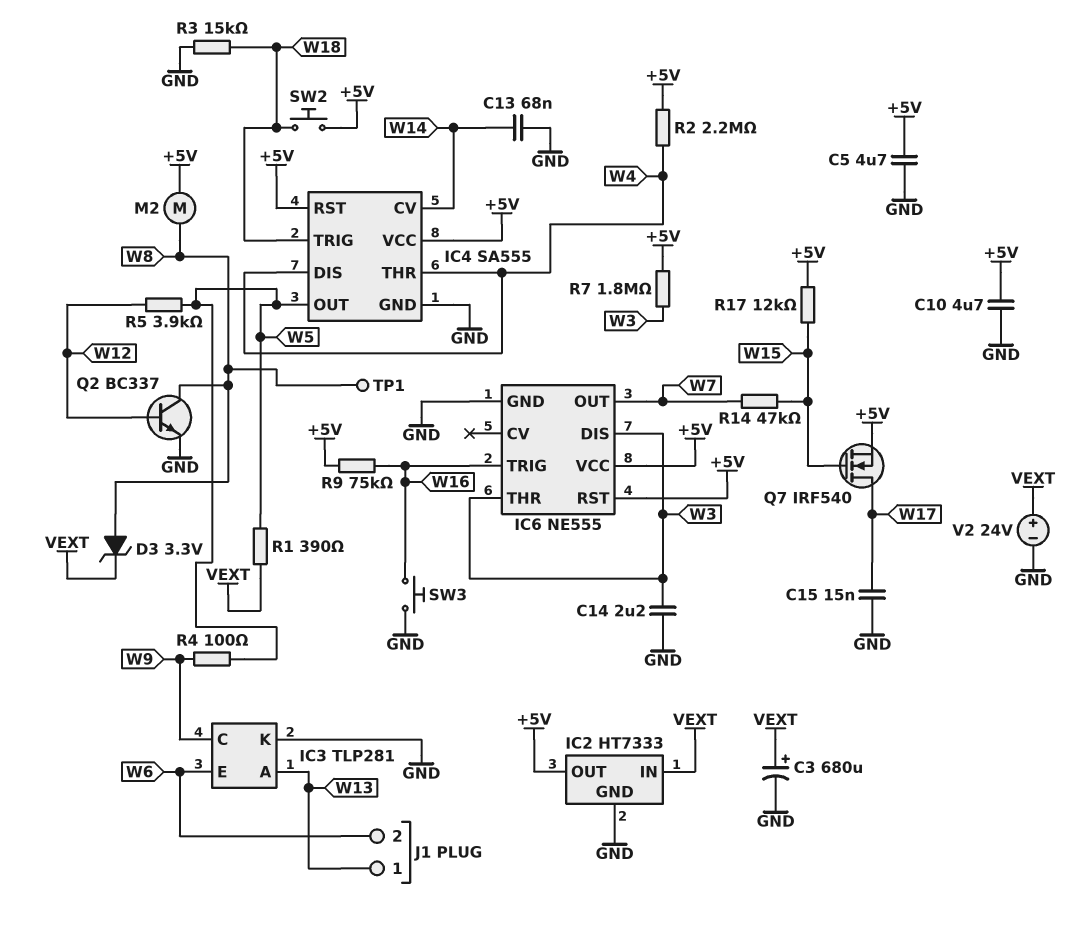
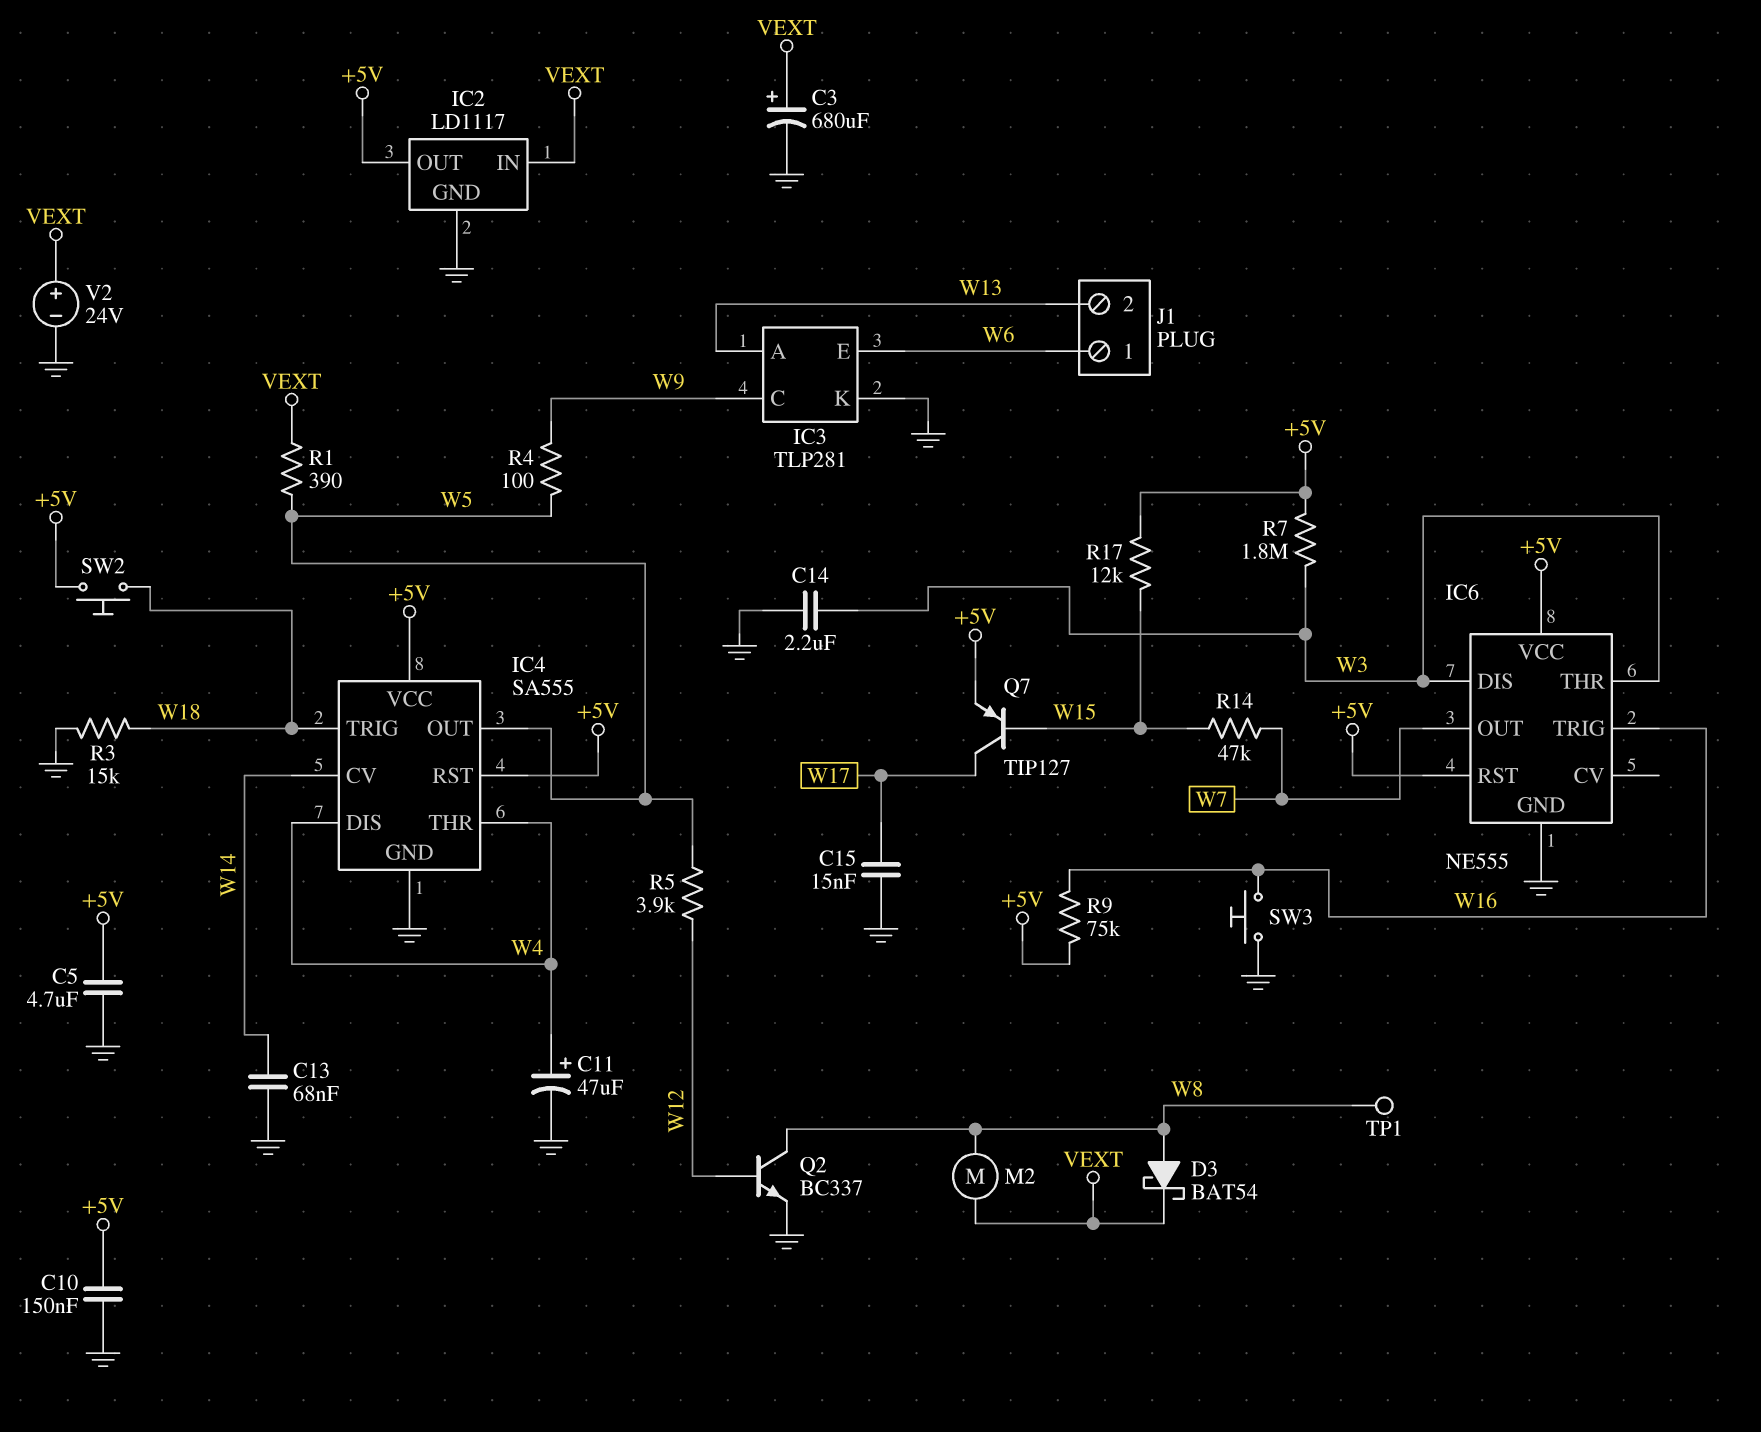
C10: 4.7uF (+5V, GND) -> 150nF (+5V, GND)
C11: none -> 47uF (plus W4, minus GND)
D3: zener 3.3V (A W8, K VEXT) -> schottky BAT54 (A W8, K VEXT)
IC2: HT7333 -> LD1117
J1 pin 1: W13 -> W6
J1 pin 2: W6 -> W13
M2: motor (+5V, W8) -> motor (VEXT, W8)
Q7: NMOS IRF540 (G W15, D W17, S +5V) -> PNP TIP127 (B W15, C W17, E +5V)
R2: 2.2M (+5V, W4) -> none

